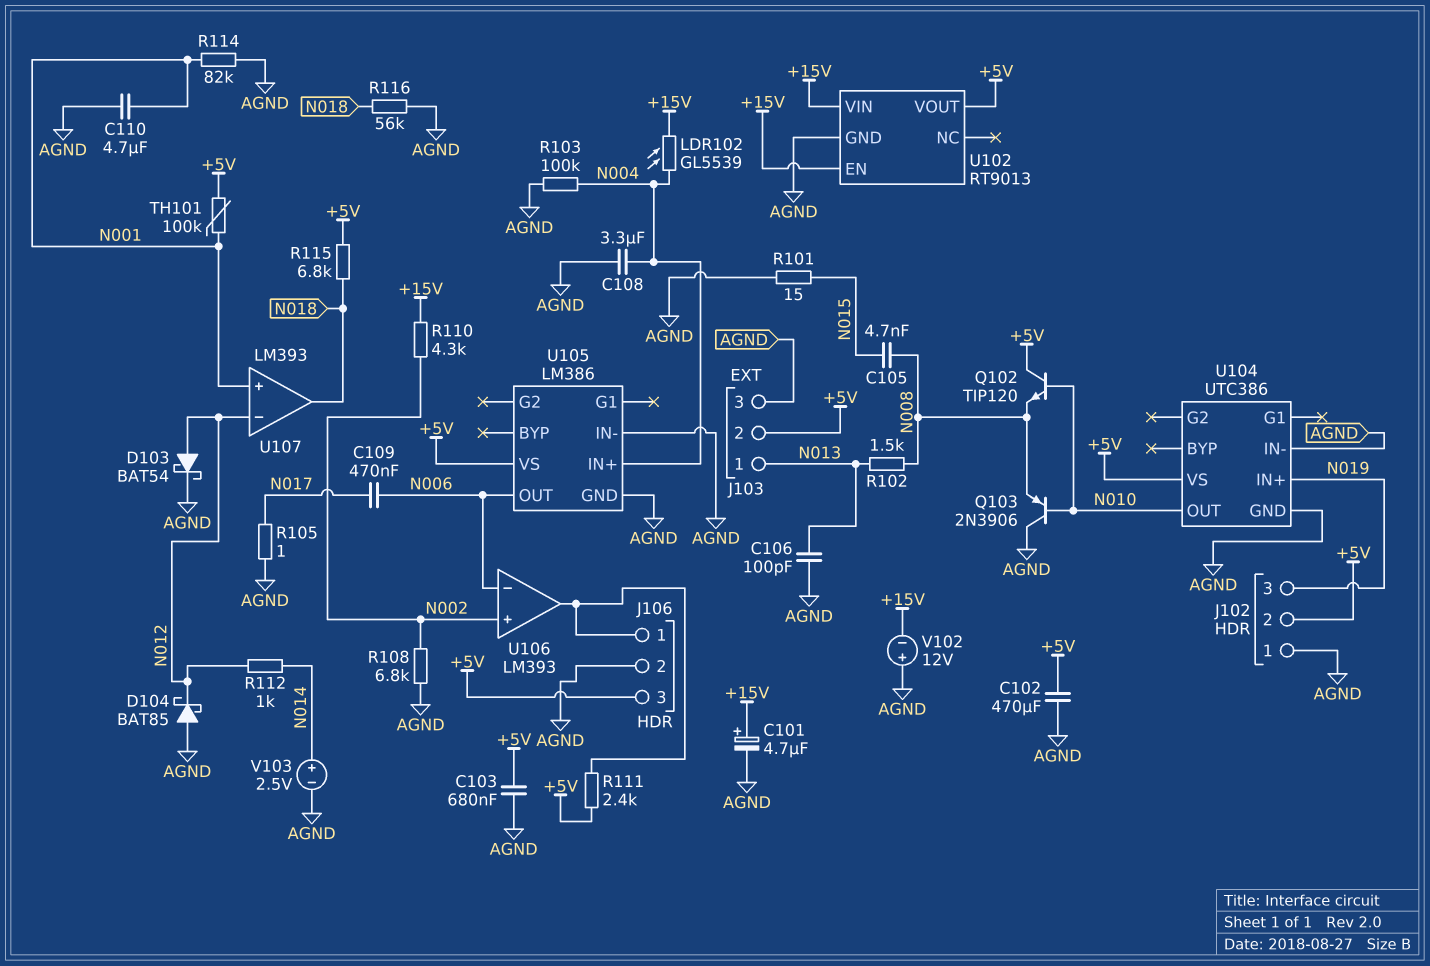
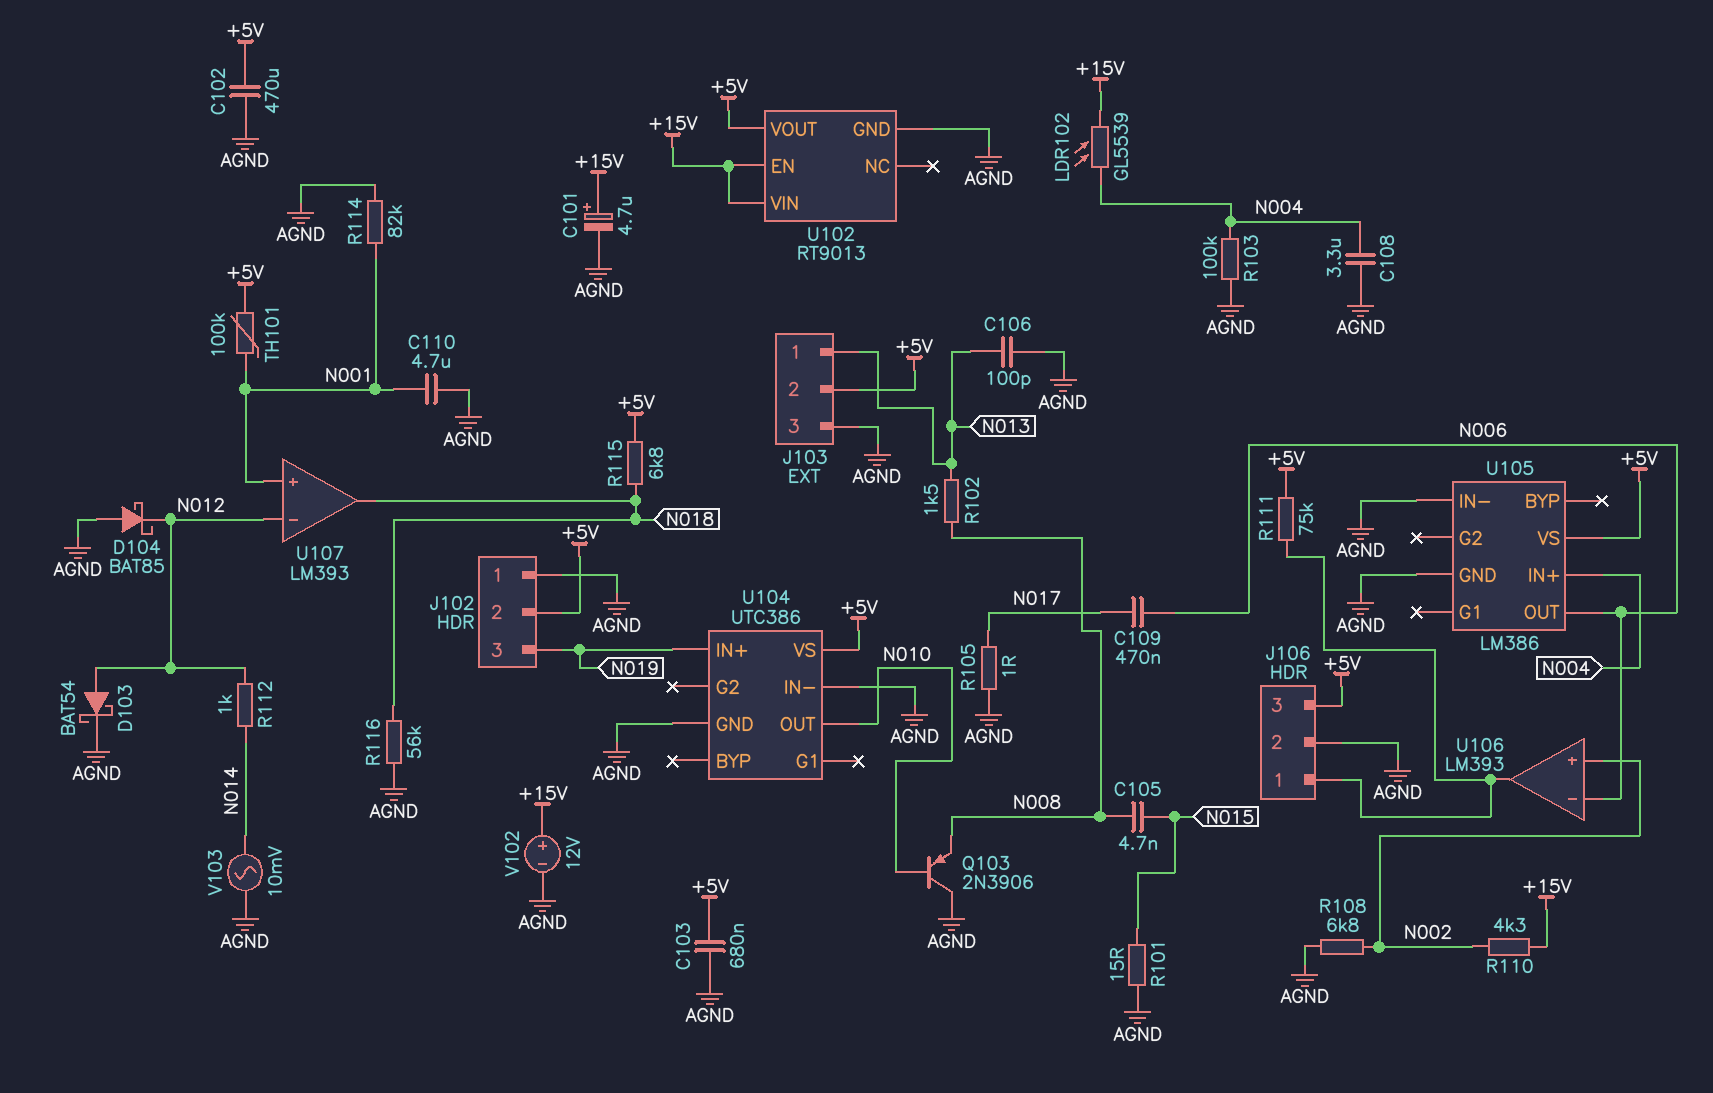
Q102: NPN TIP120 (B N010, C +5V, E N008) -> none
R111: 2.4k (+5V, J106/1) -> 75k (+5V, J106/1)
V102: 12V (plus AGND, minus +15V) -> 12V (plus +15V, minus AGND)
V103: 2.5V (plus N014, minus AGND) -> AC 10mV (AGND, N014)

